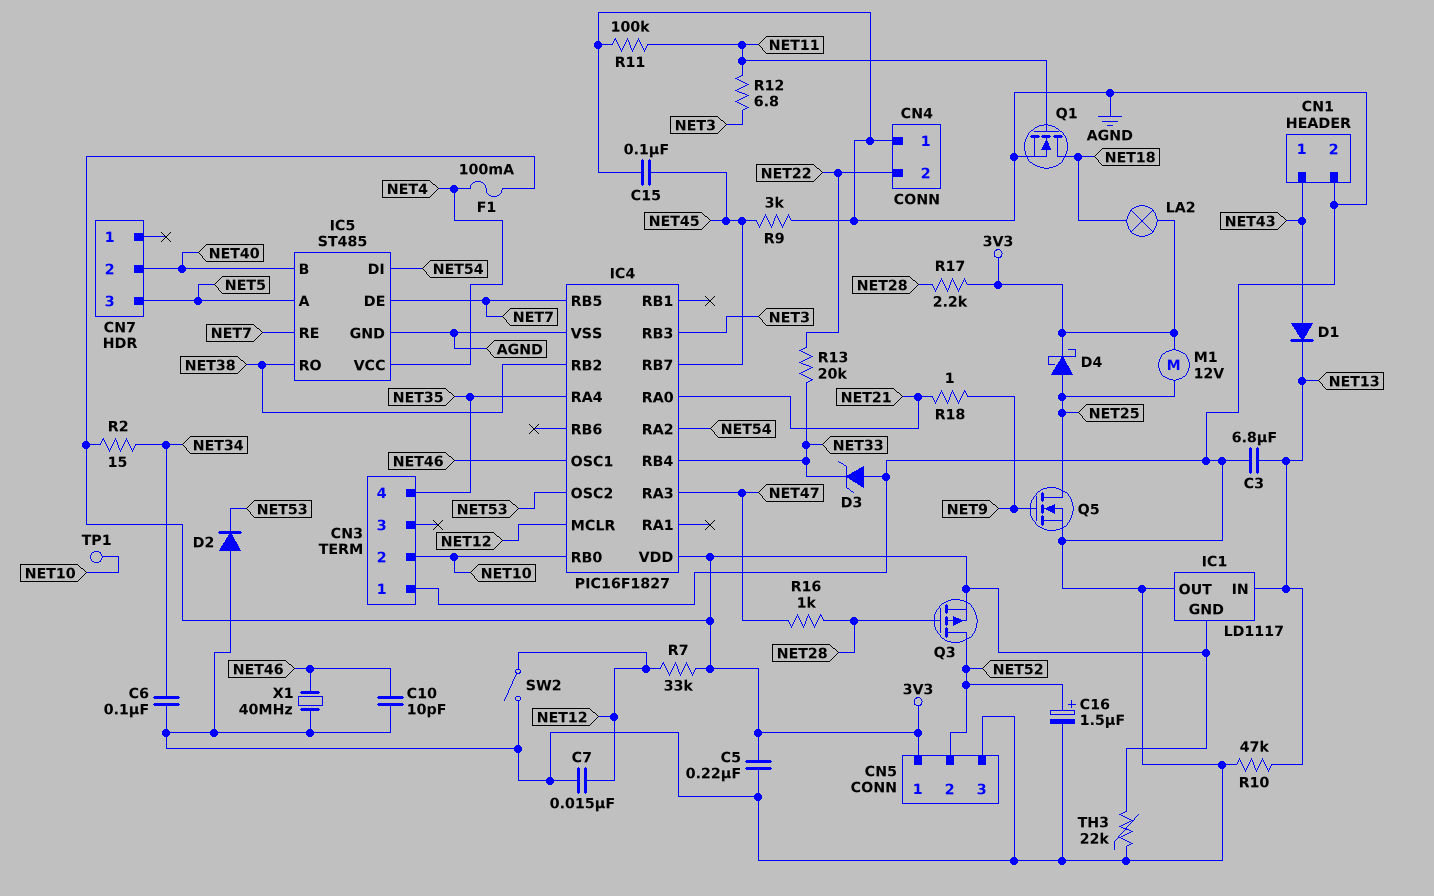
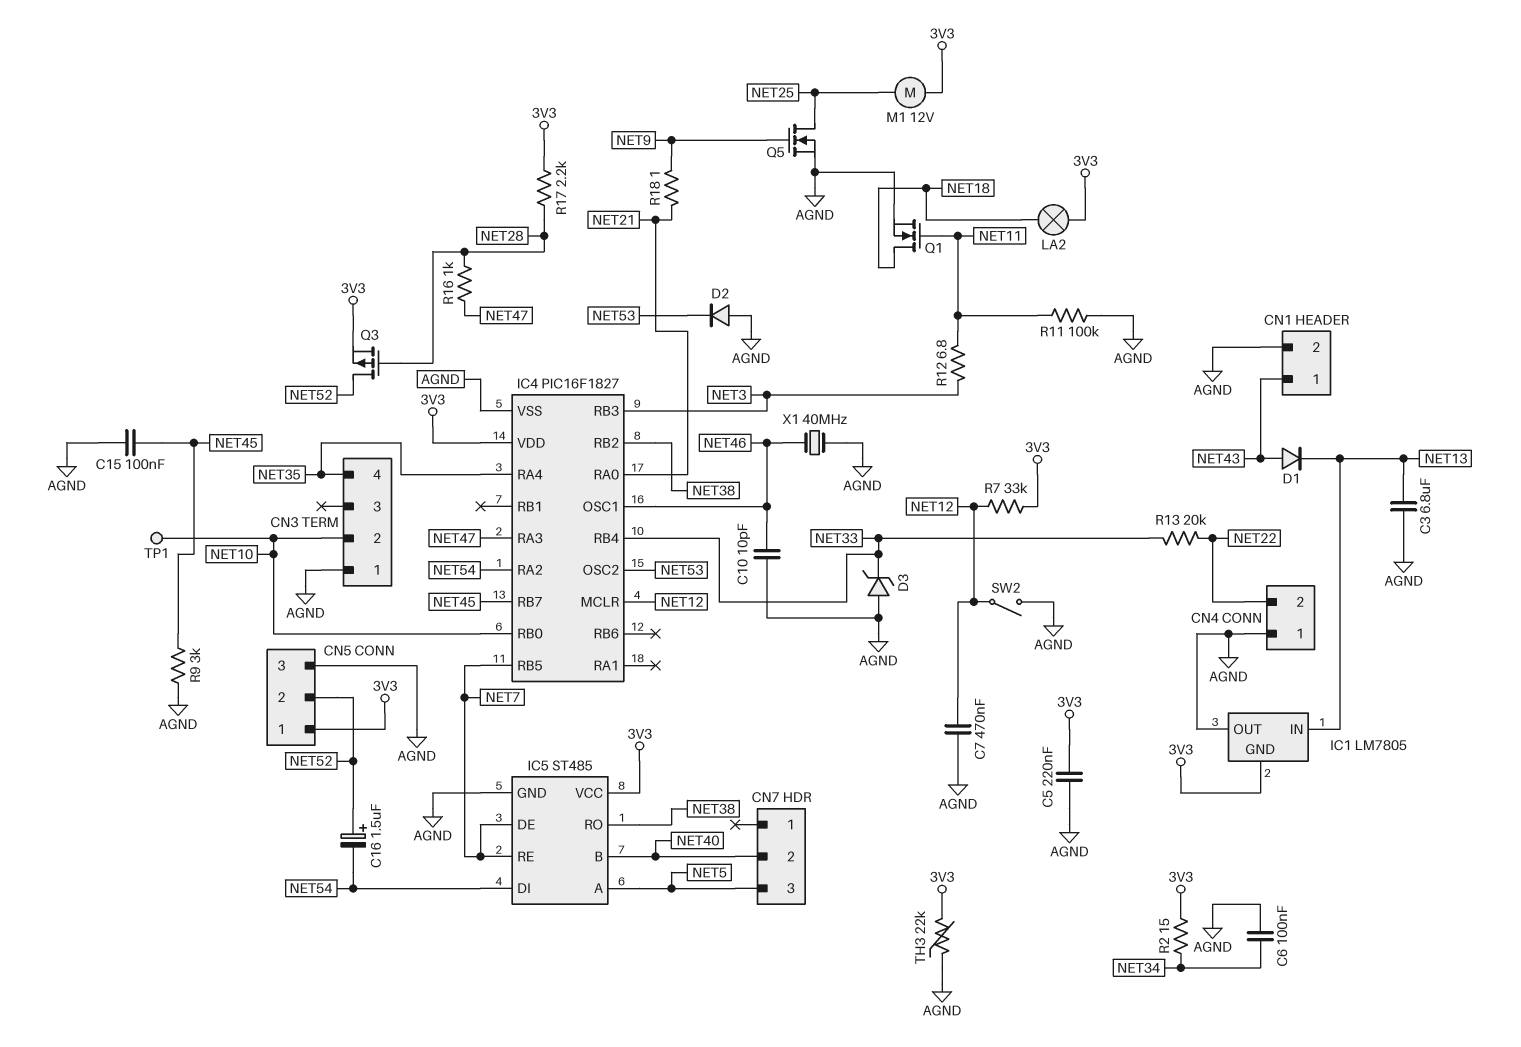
C7: 15nF (AGND, NET12) -> 470nF (AGND, NET12)
C16: 1.5uF (plus NET52, minus AGND) -> 1.5uF (plus NET52, minus NET54)
D4: schottky (A NET25, K 3V3) -> none
F1: 100mA (3V3, NET4) -> none
IC1: LD1117 -> LM7805
IC5 pin VCC: NET4 -> 3V3
R10: 47k (AGND, NET13) -> none

